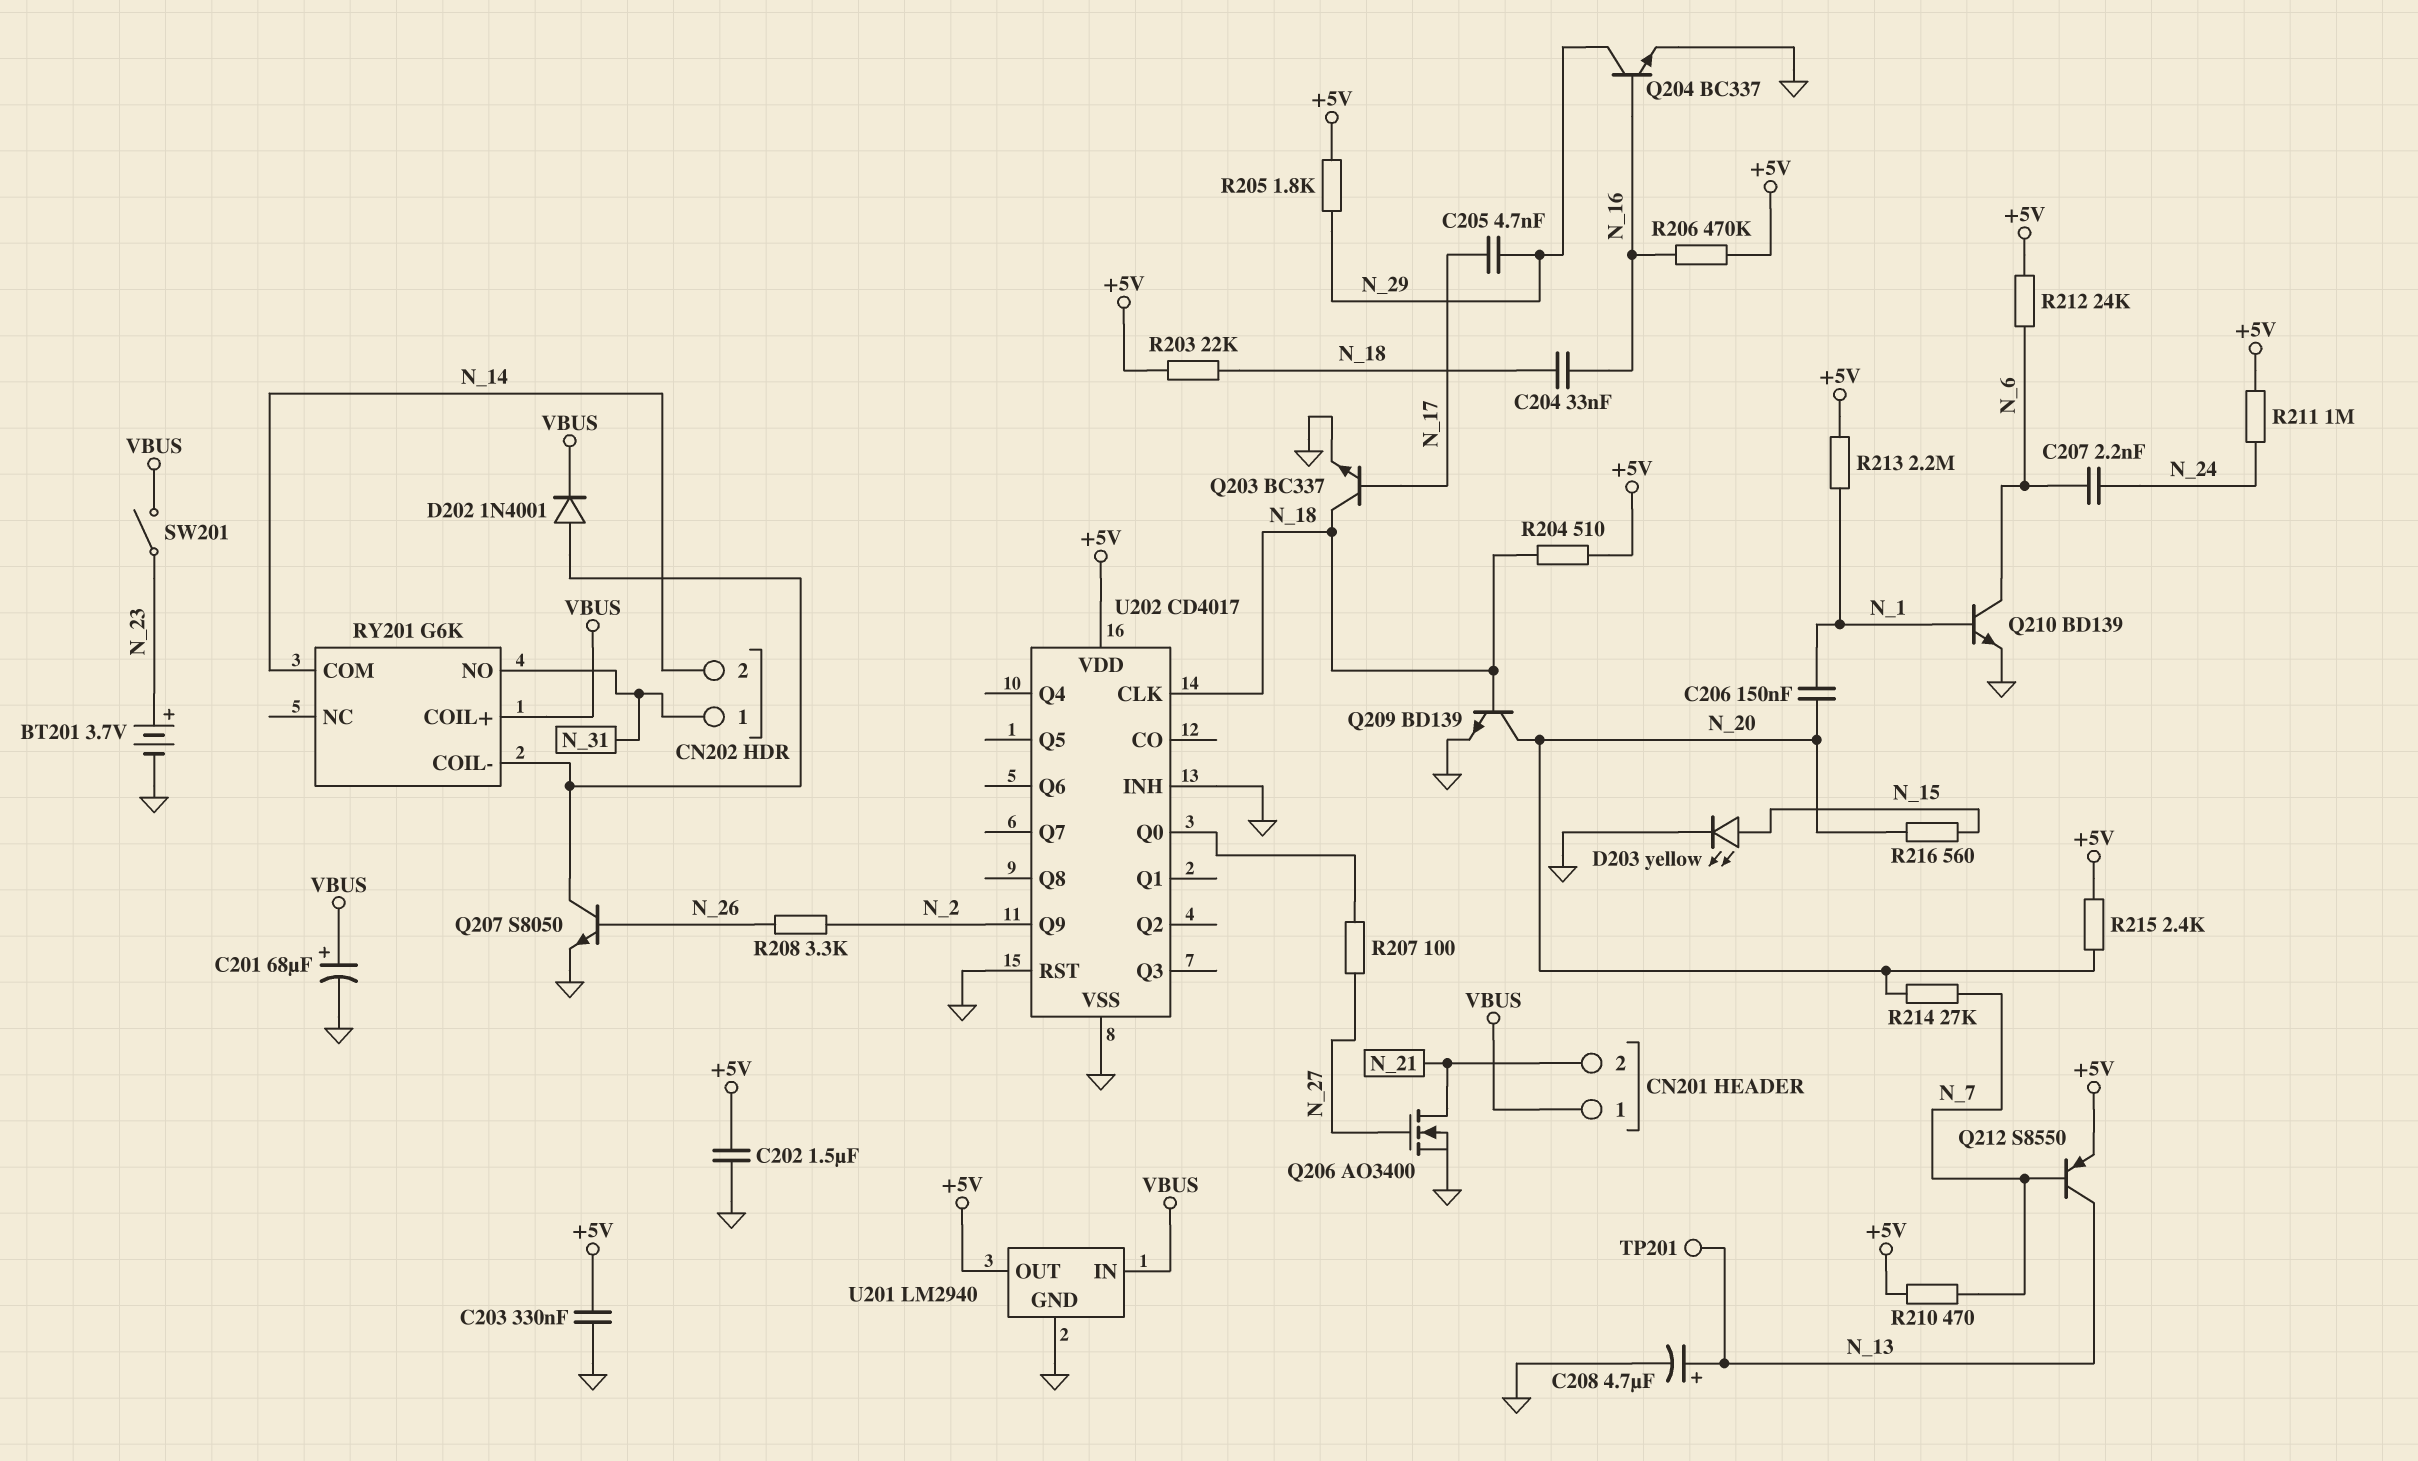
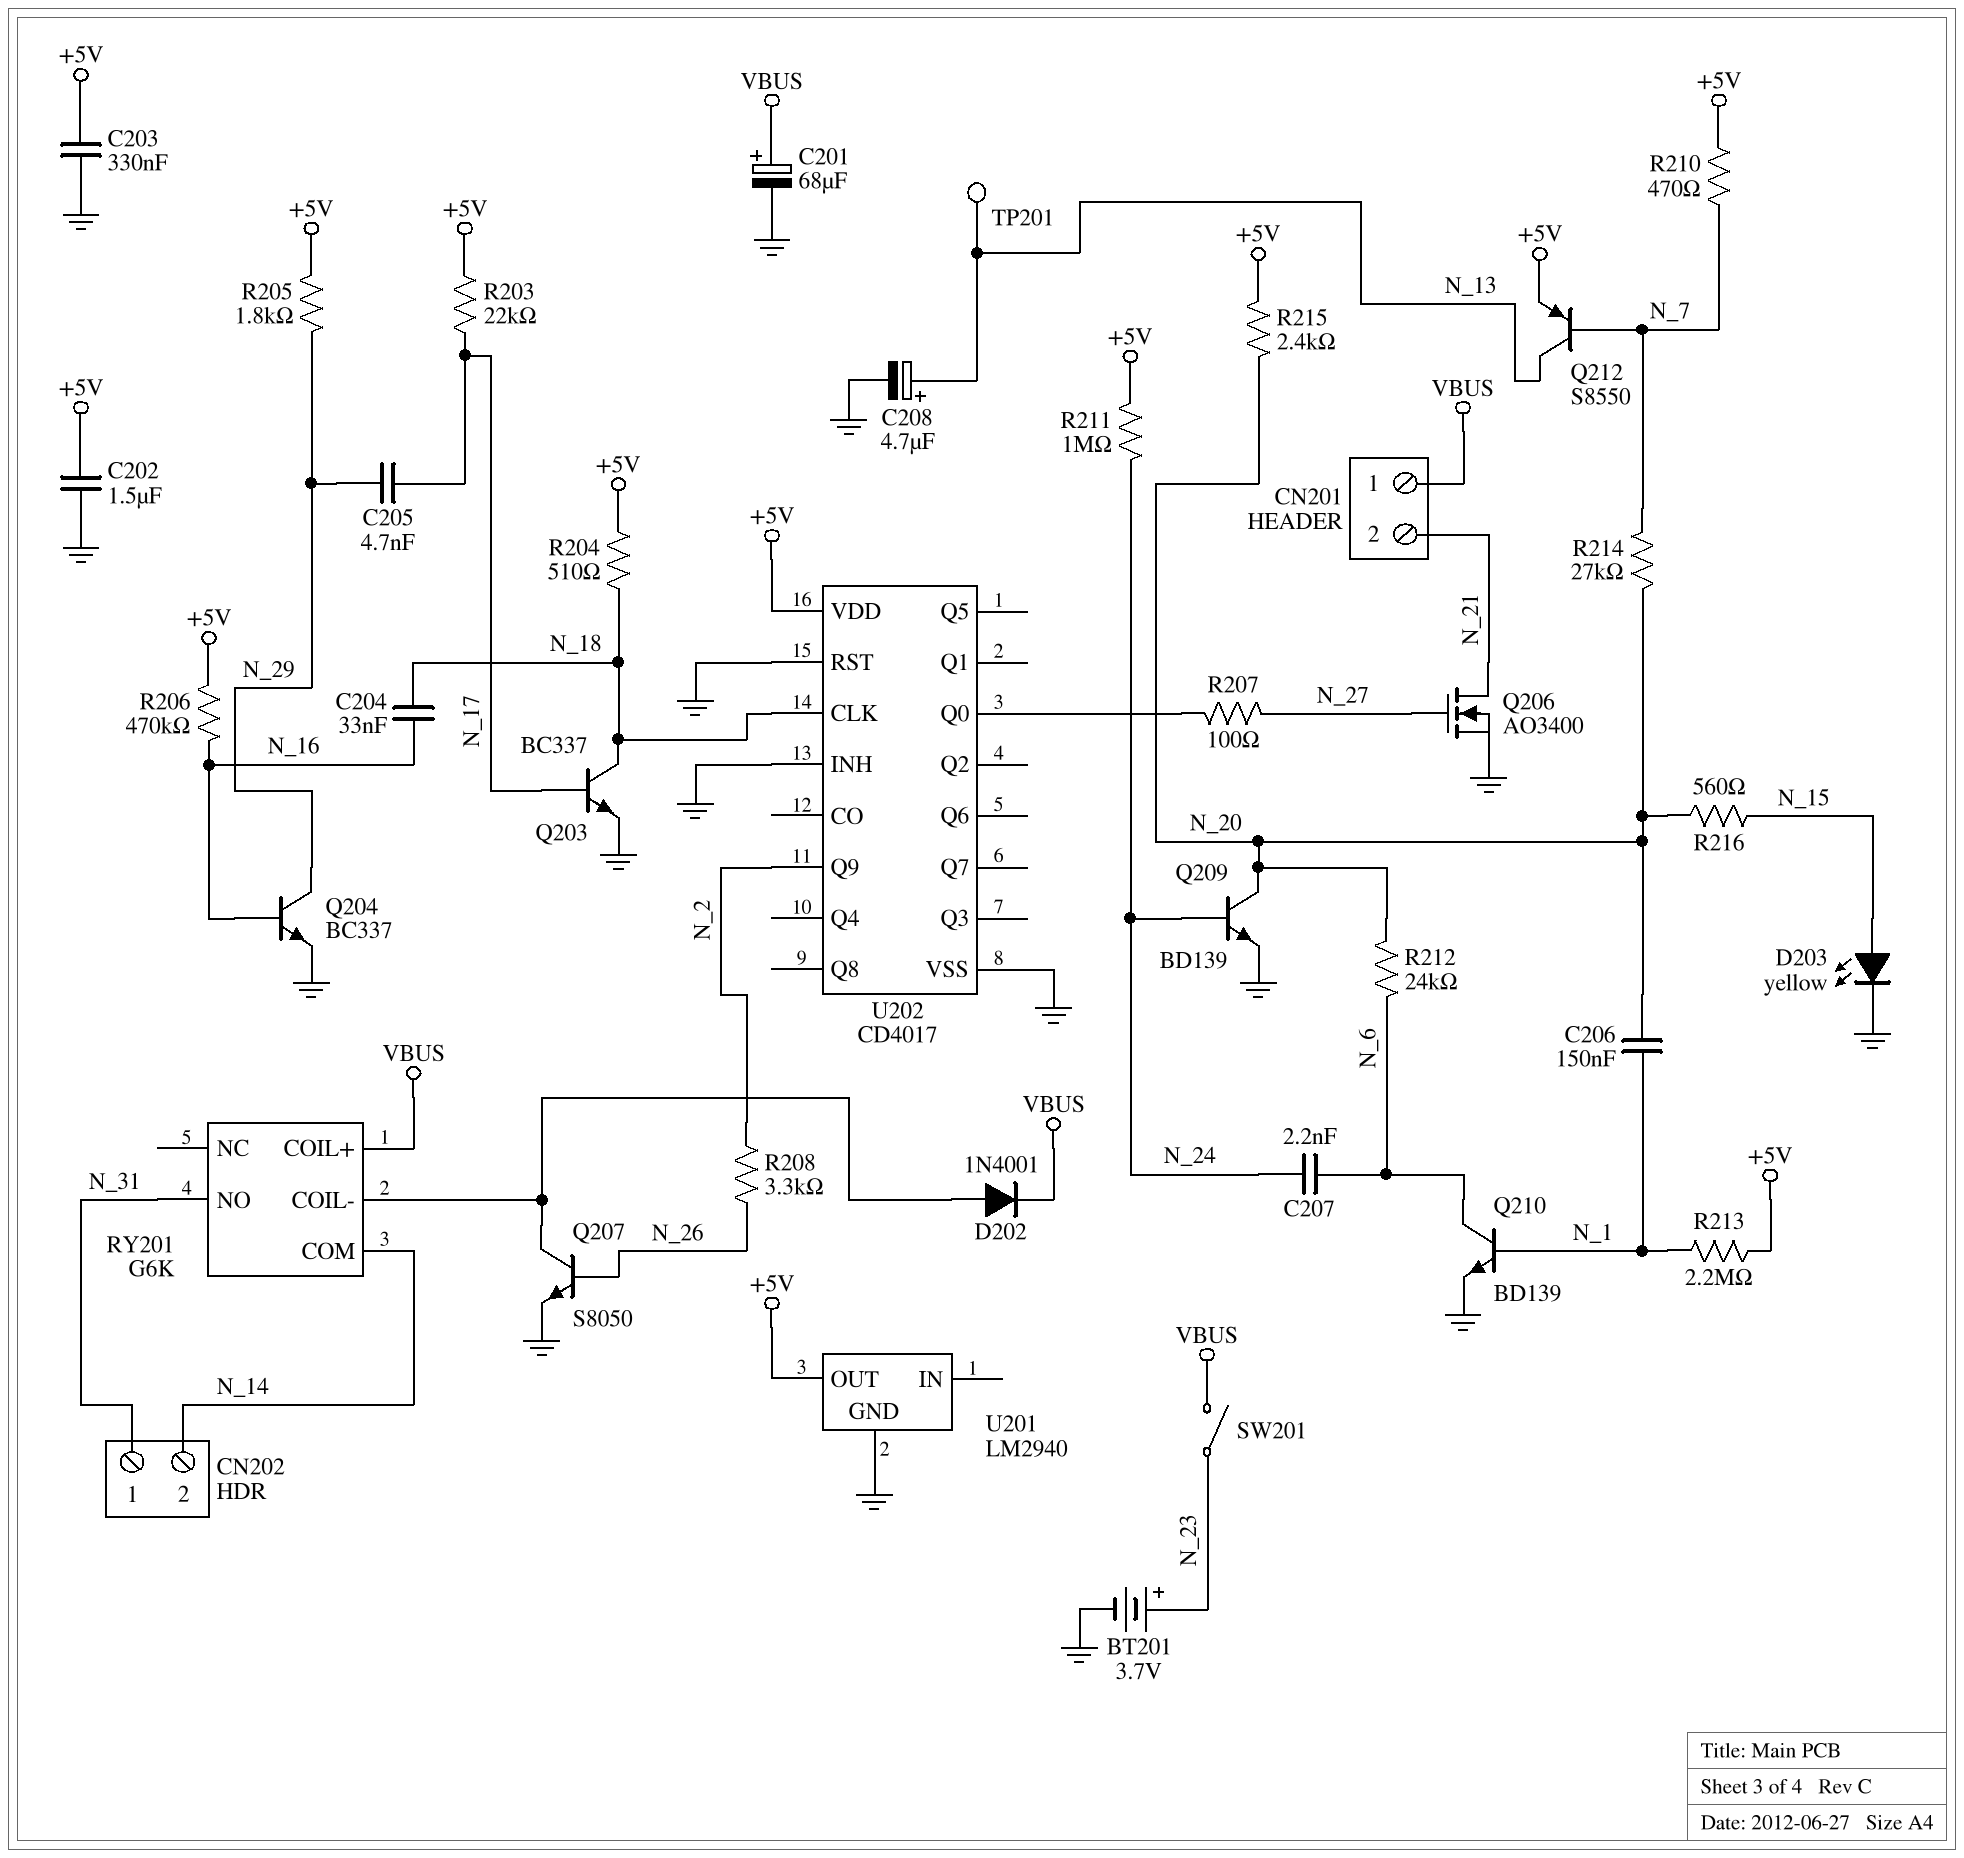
Q209: NPN BD139 (B N_18, C N_20, E GND) -> NPN BD139 (B N_24, C N_20, E GND)
R203: 22k (+5V, N_18) -> 22k (+5V, N_17)
R212: 24k (+5V, N_6) -> 24k (N_6, N_20)
U201 pin IN: VBUS -> none

